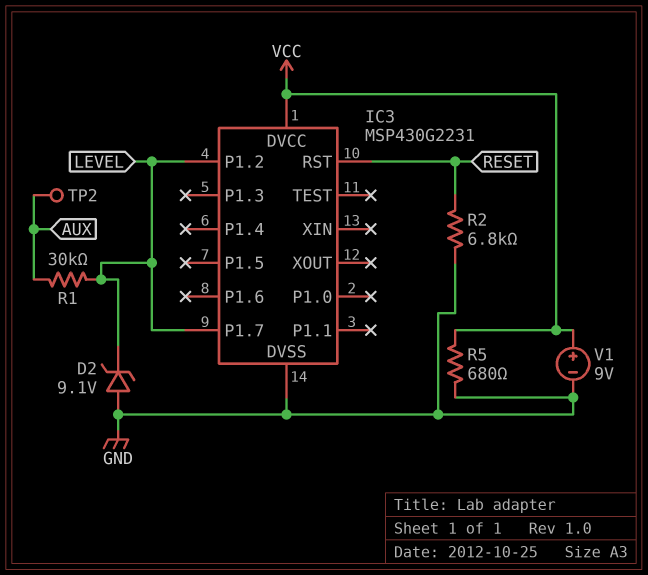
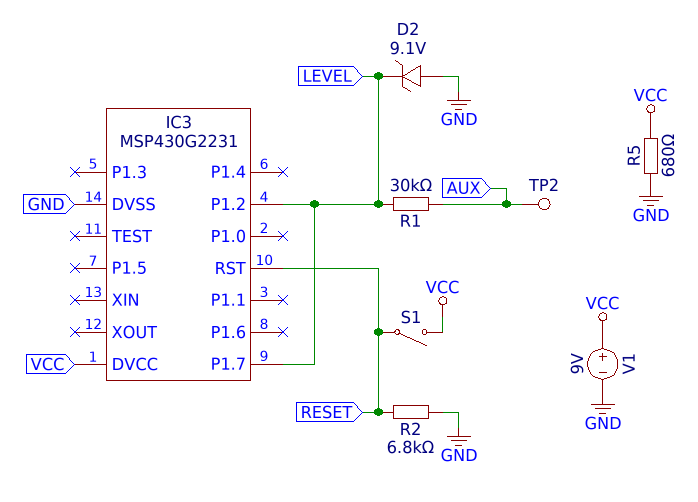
S1: none -> switch (RESET, VCC)

